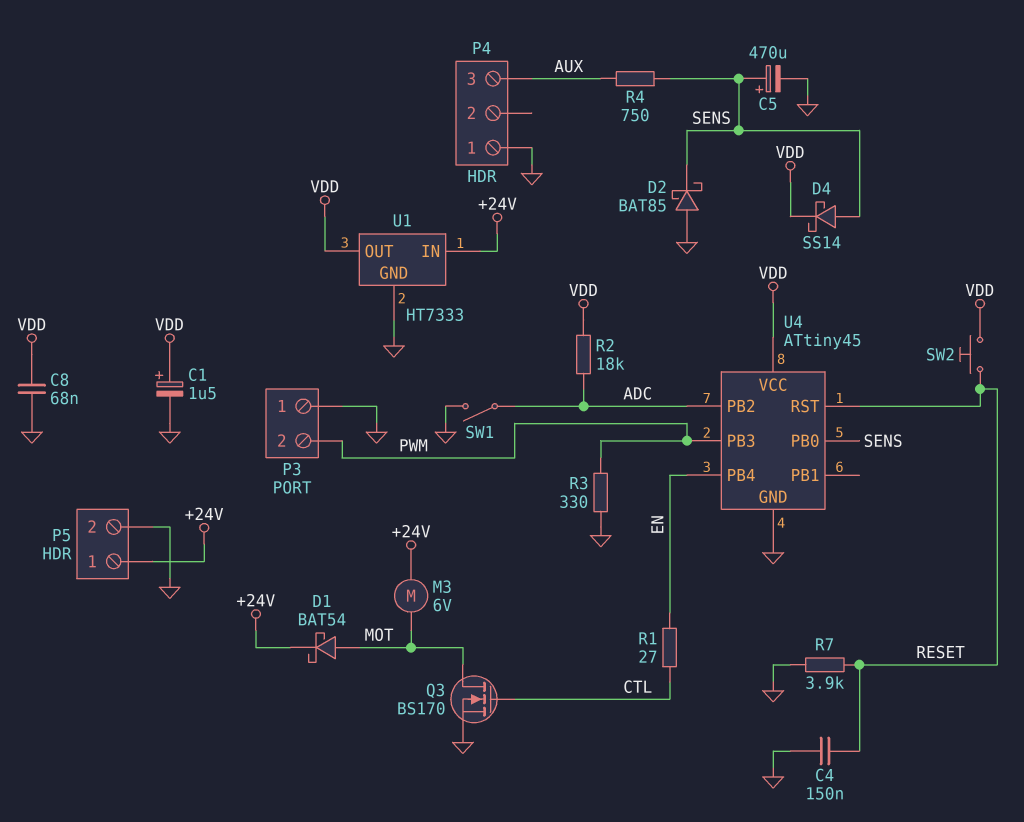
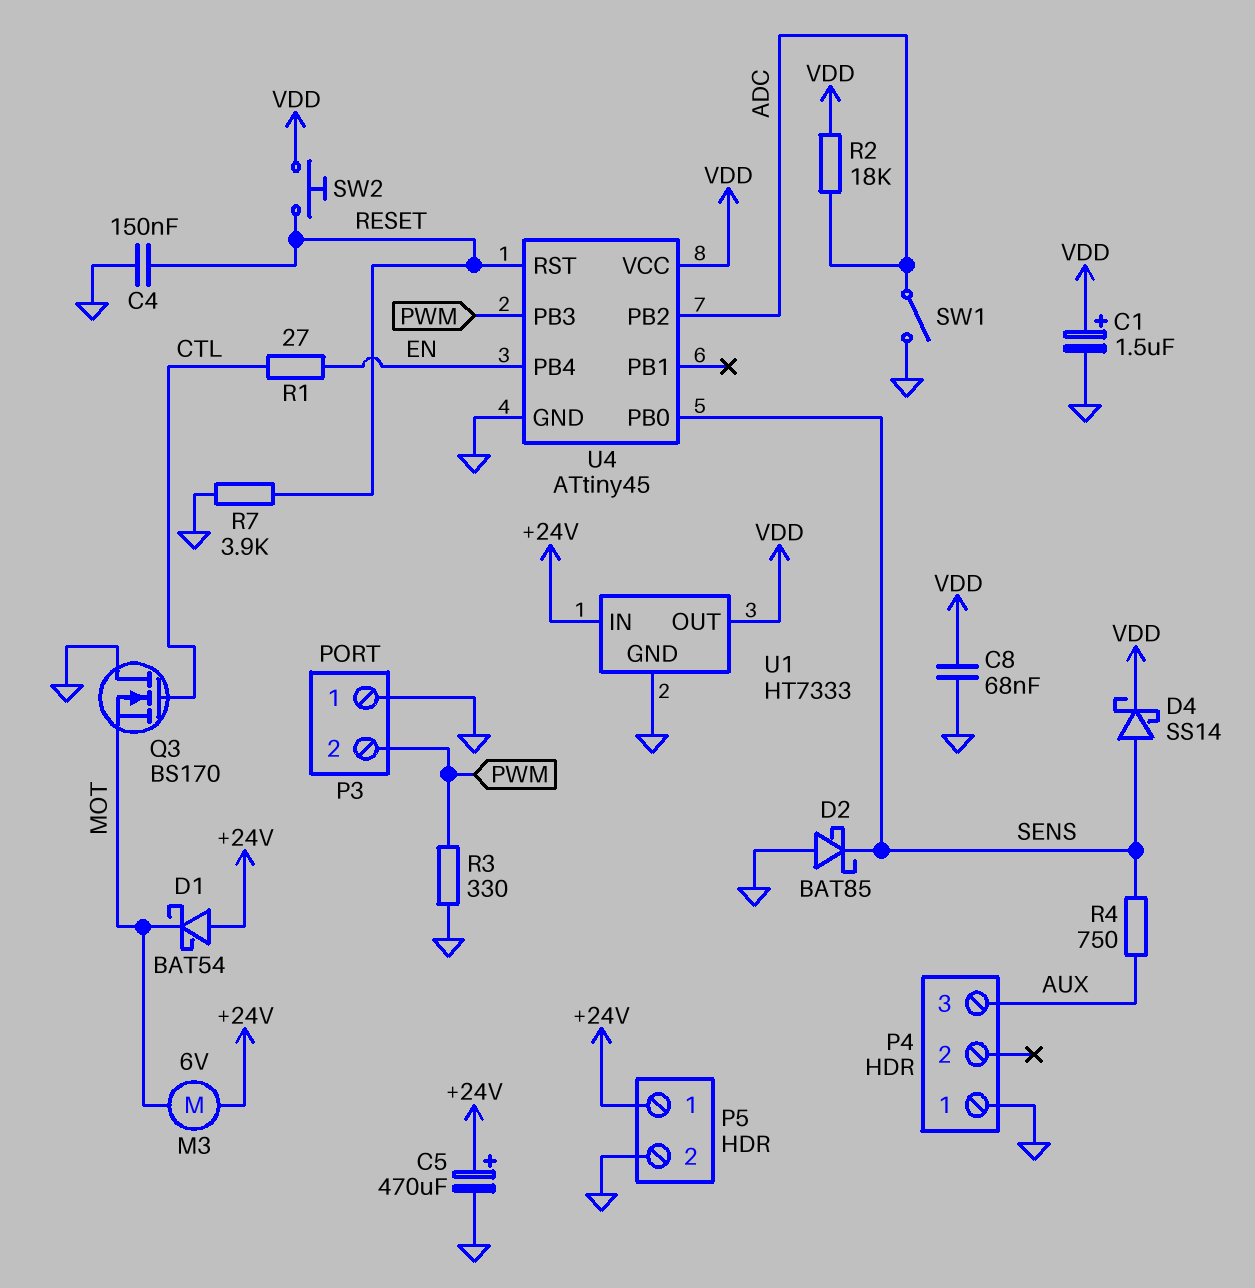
C5: 470uF (plus SENS, minus GND) -> 470uF (plus +24V, minus GND)
D1: schottky BAT54 (A MOT, K +24V) -> schottky BAT54 (A +24V, K MOT)
Q3: NMOS BS170 (G CTL, D MOT, S GND) -> NMOS BS170 (G CTL, D GND, S MOT)

